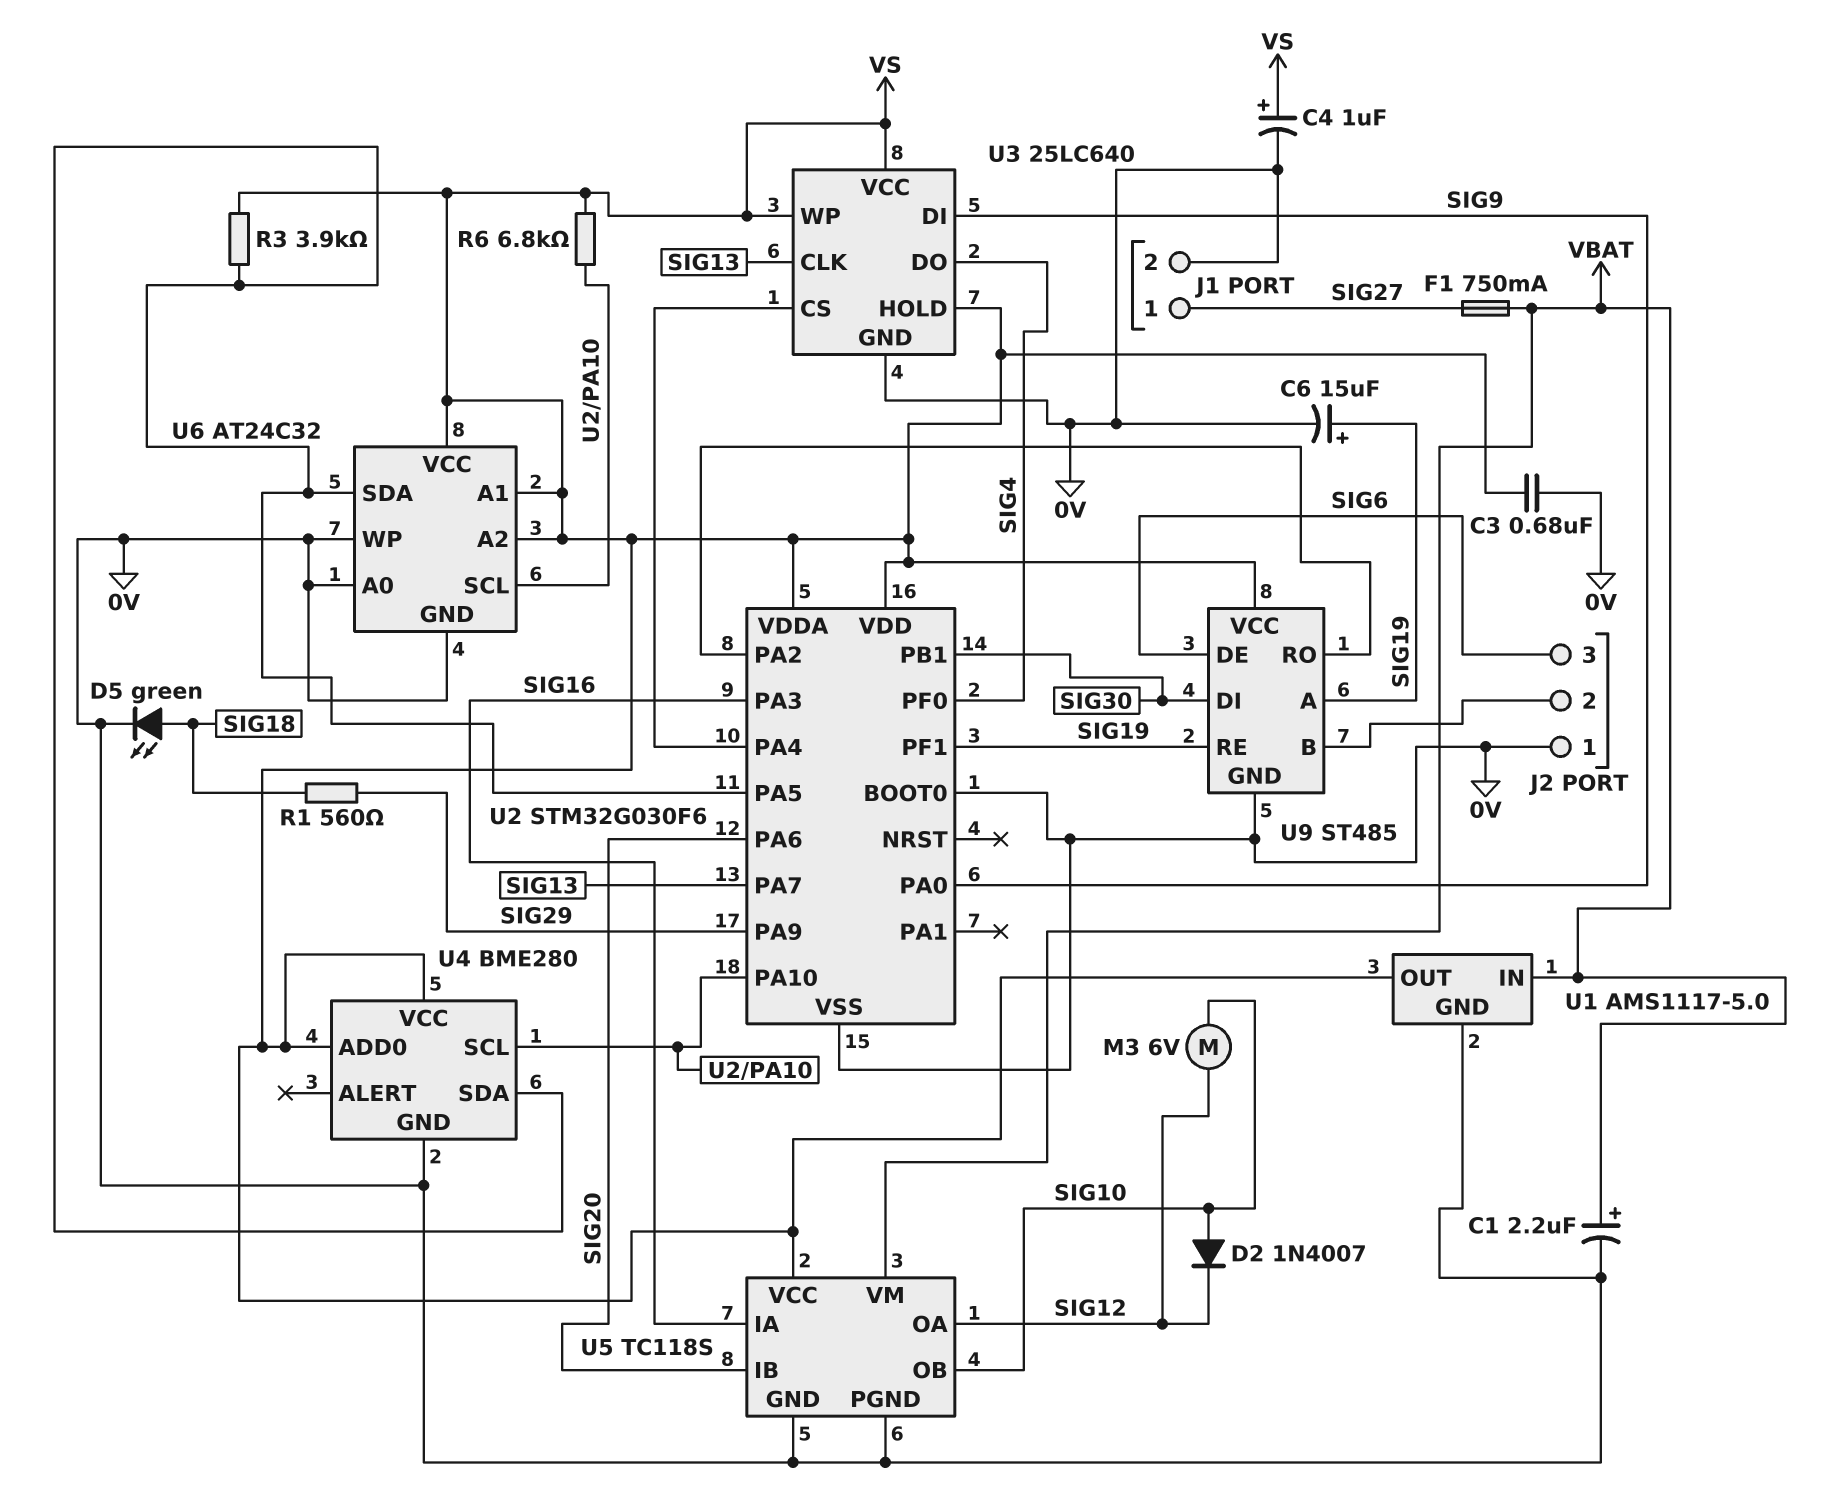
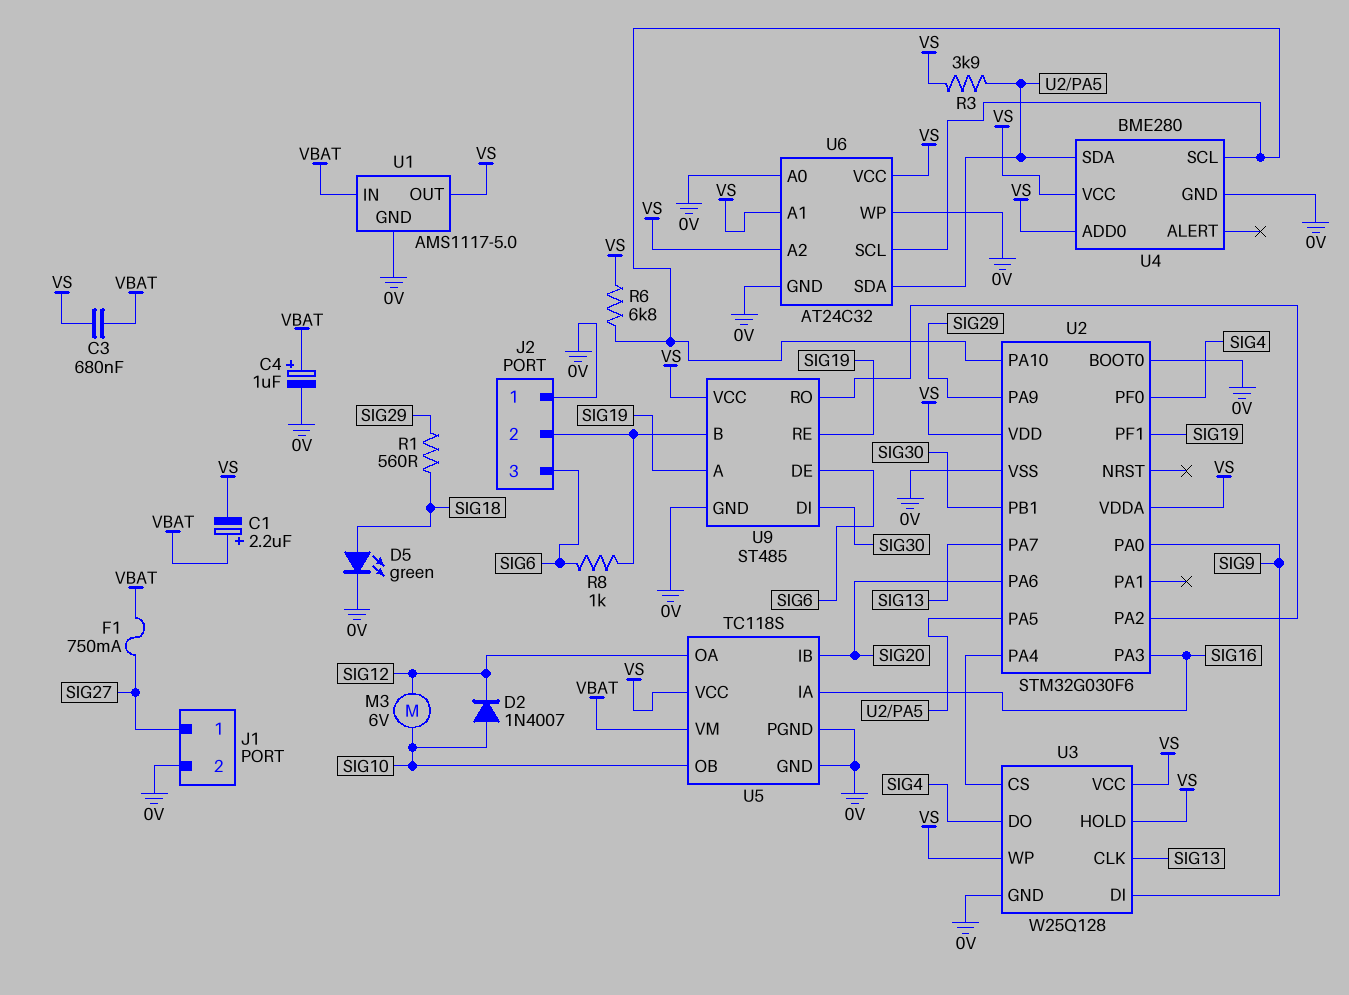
C1: 2.2uF (plus VBAT, minus 0V) -> 2.2uF (plus VBAT, minus VS)
C3: 680nF (0V, VS) -> 680nF (VBAT, VS)
C4: 1uF (plus VS, minus 0V) -> 1uF (plus VBAT, minus 0V)
C6: 15uF (plus SIG19, minus 0V) -> none
R8: none -> 1k (J2/2, SIG6)
U3: 25LC640 -> W25Q128

